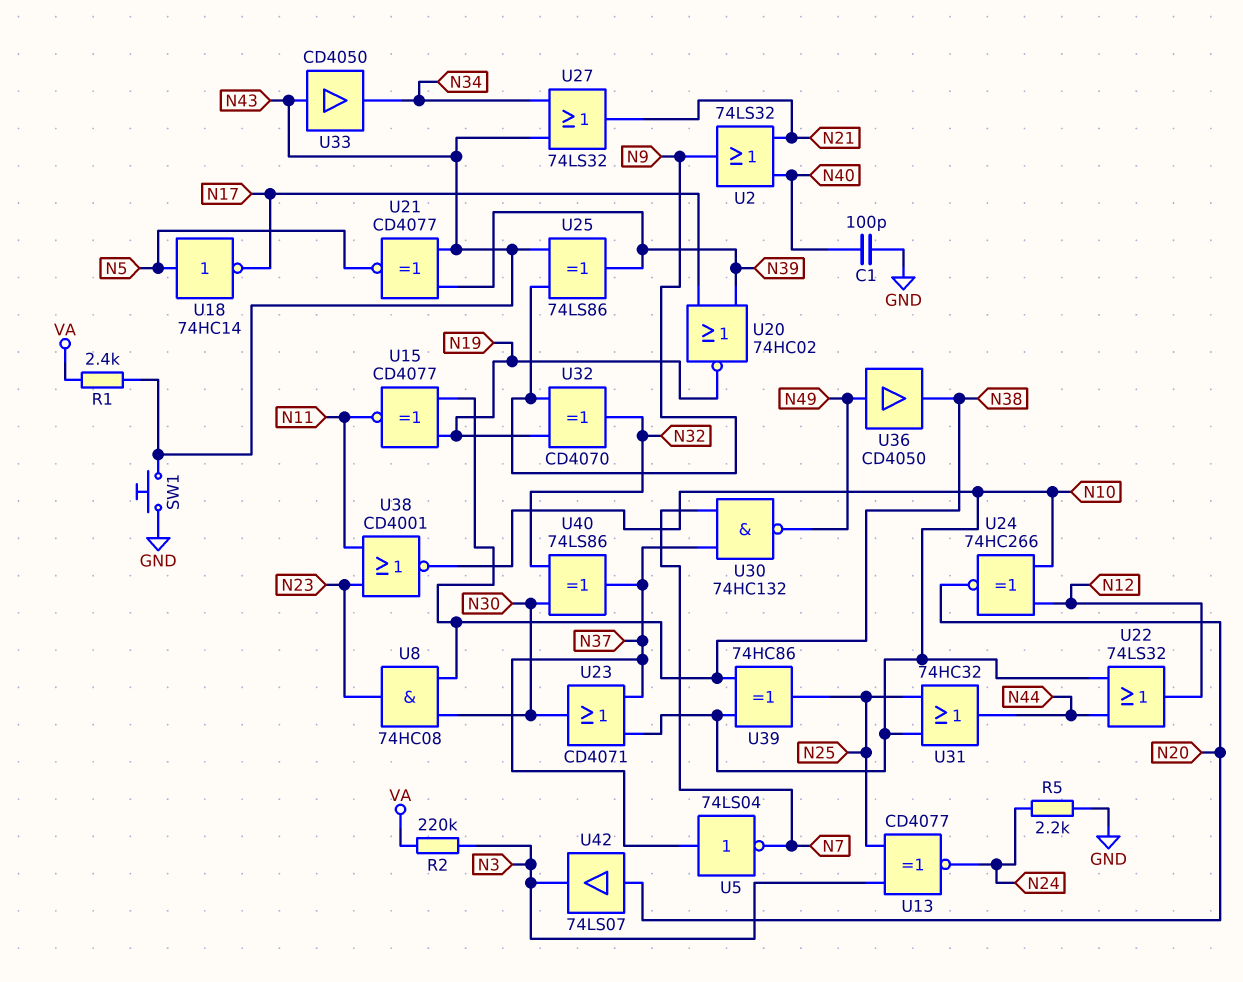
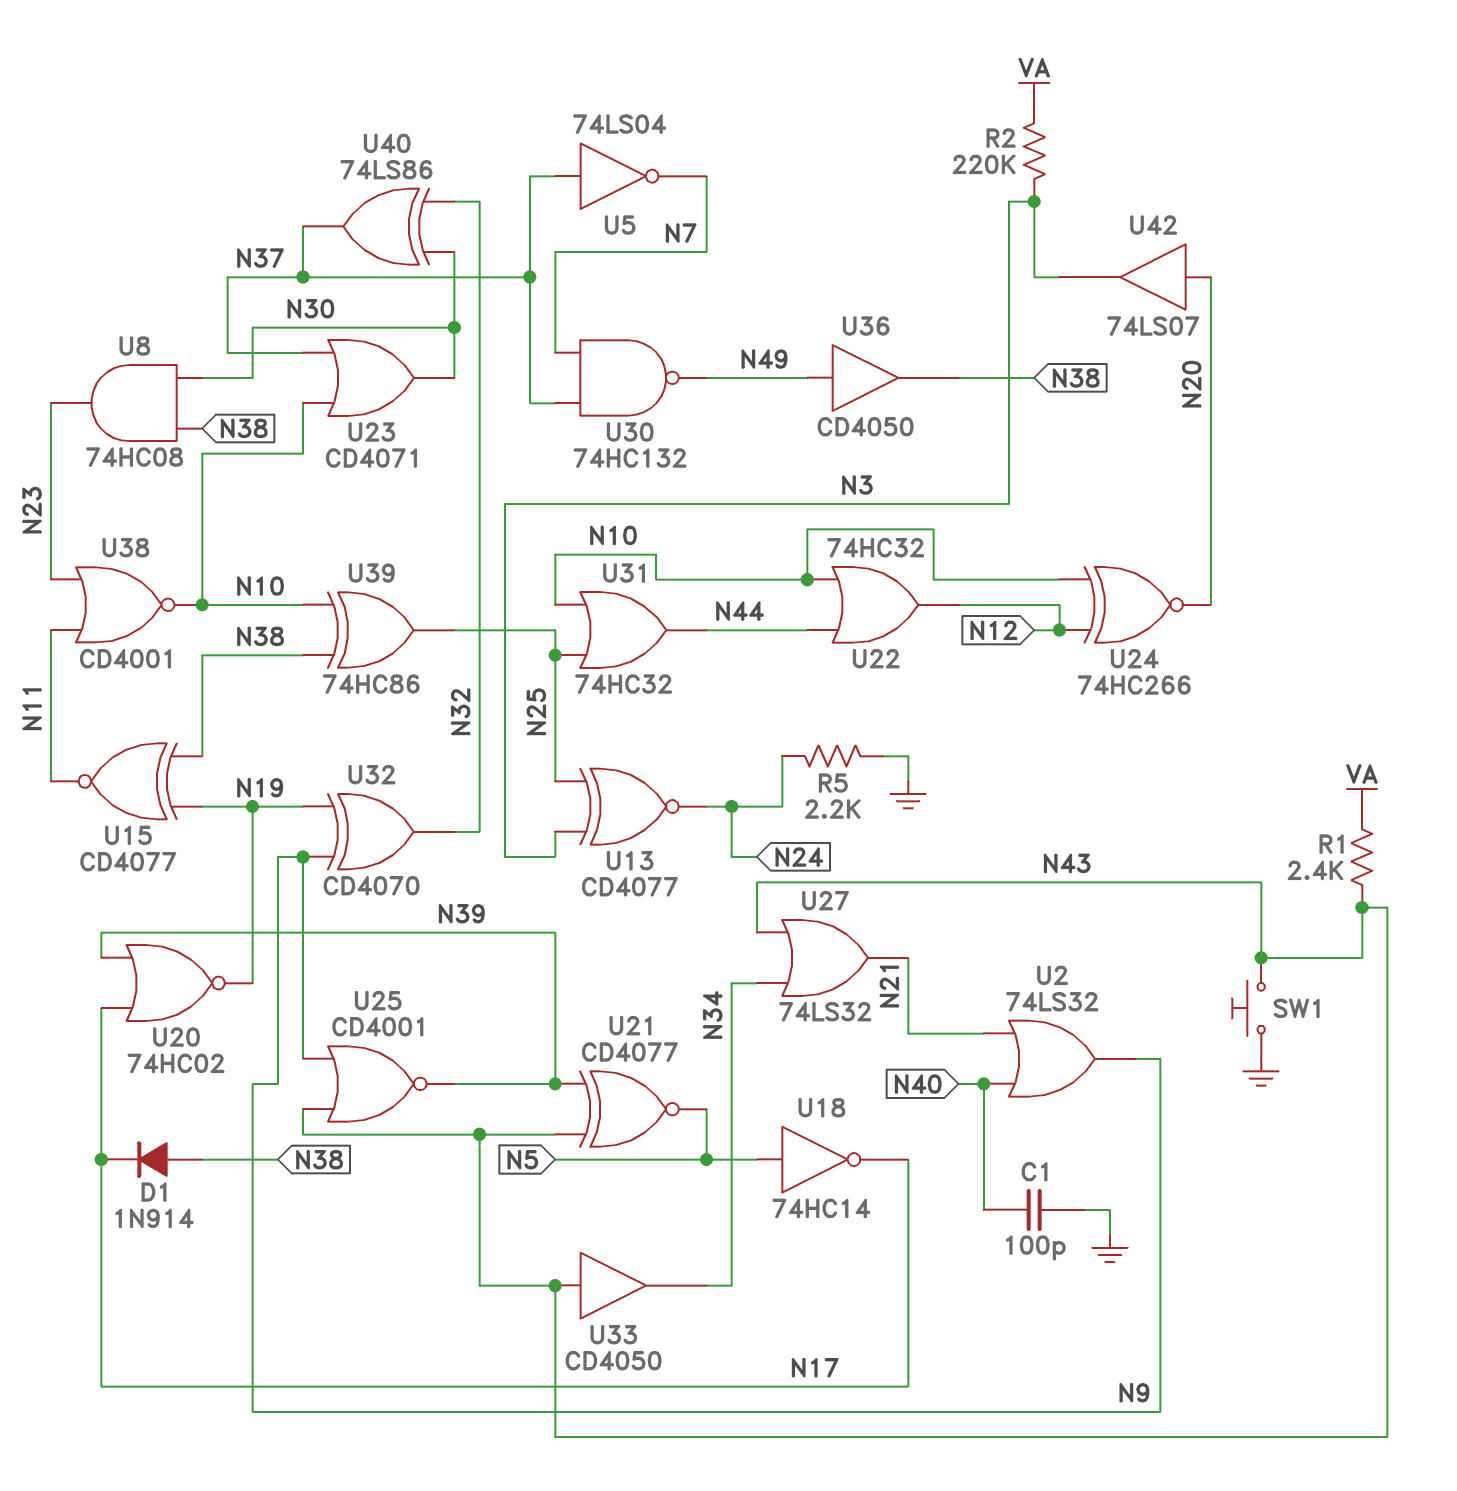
D1: none -> diode 1N914 (A N38, K N17)
U22: OR 74LS32 (in N10, in N44, out N12) -> OR 74HC32 (in N10, in N44, out N12)
U25: XOR 74LS86 (in N9, in N43, out N39) -> NOR CD4001 (in N9, in N43, out N39)

